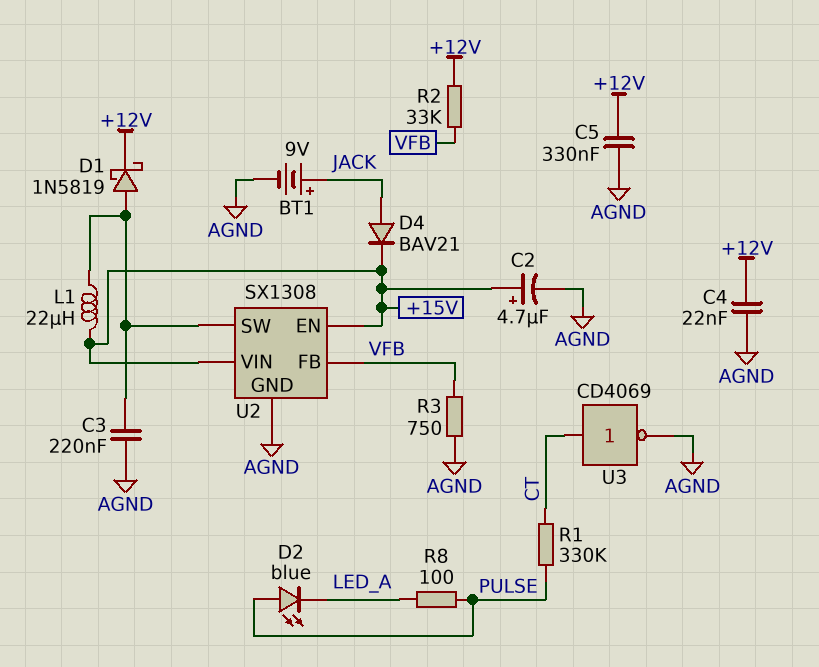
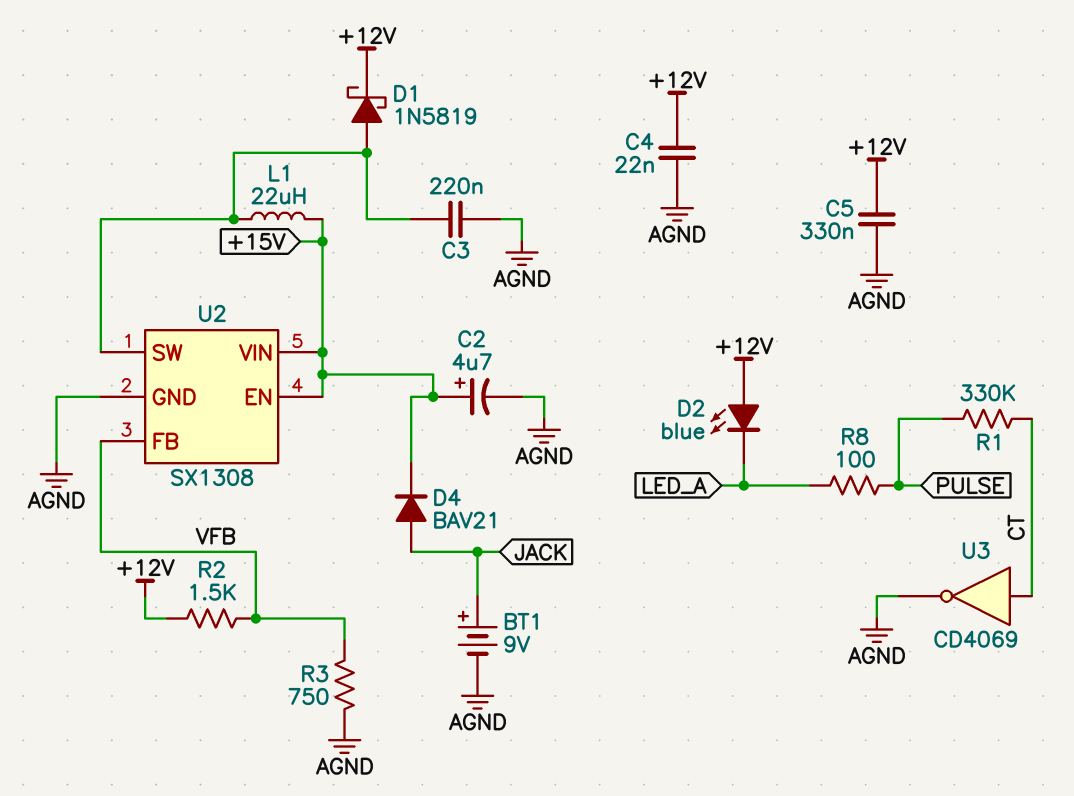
D2: LED blue (A PULSE, K LED_A) -> LED blue (A +12V, K LED_A)
R2: 33k (+12V, VFB) -> 1.5k (+12V, VFB)

